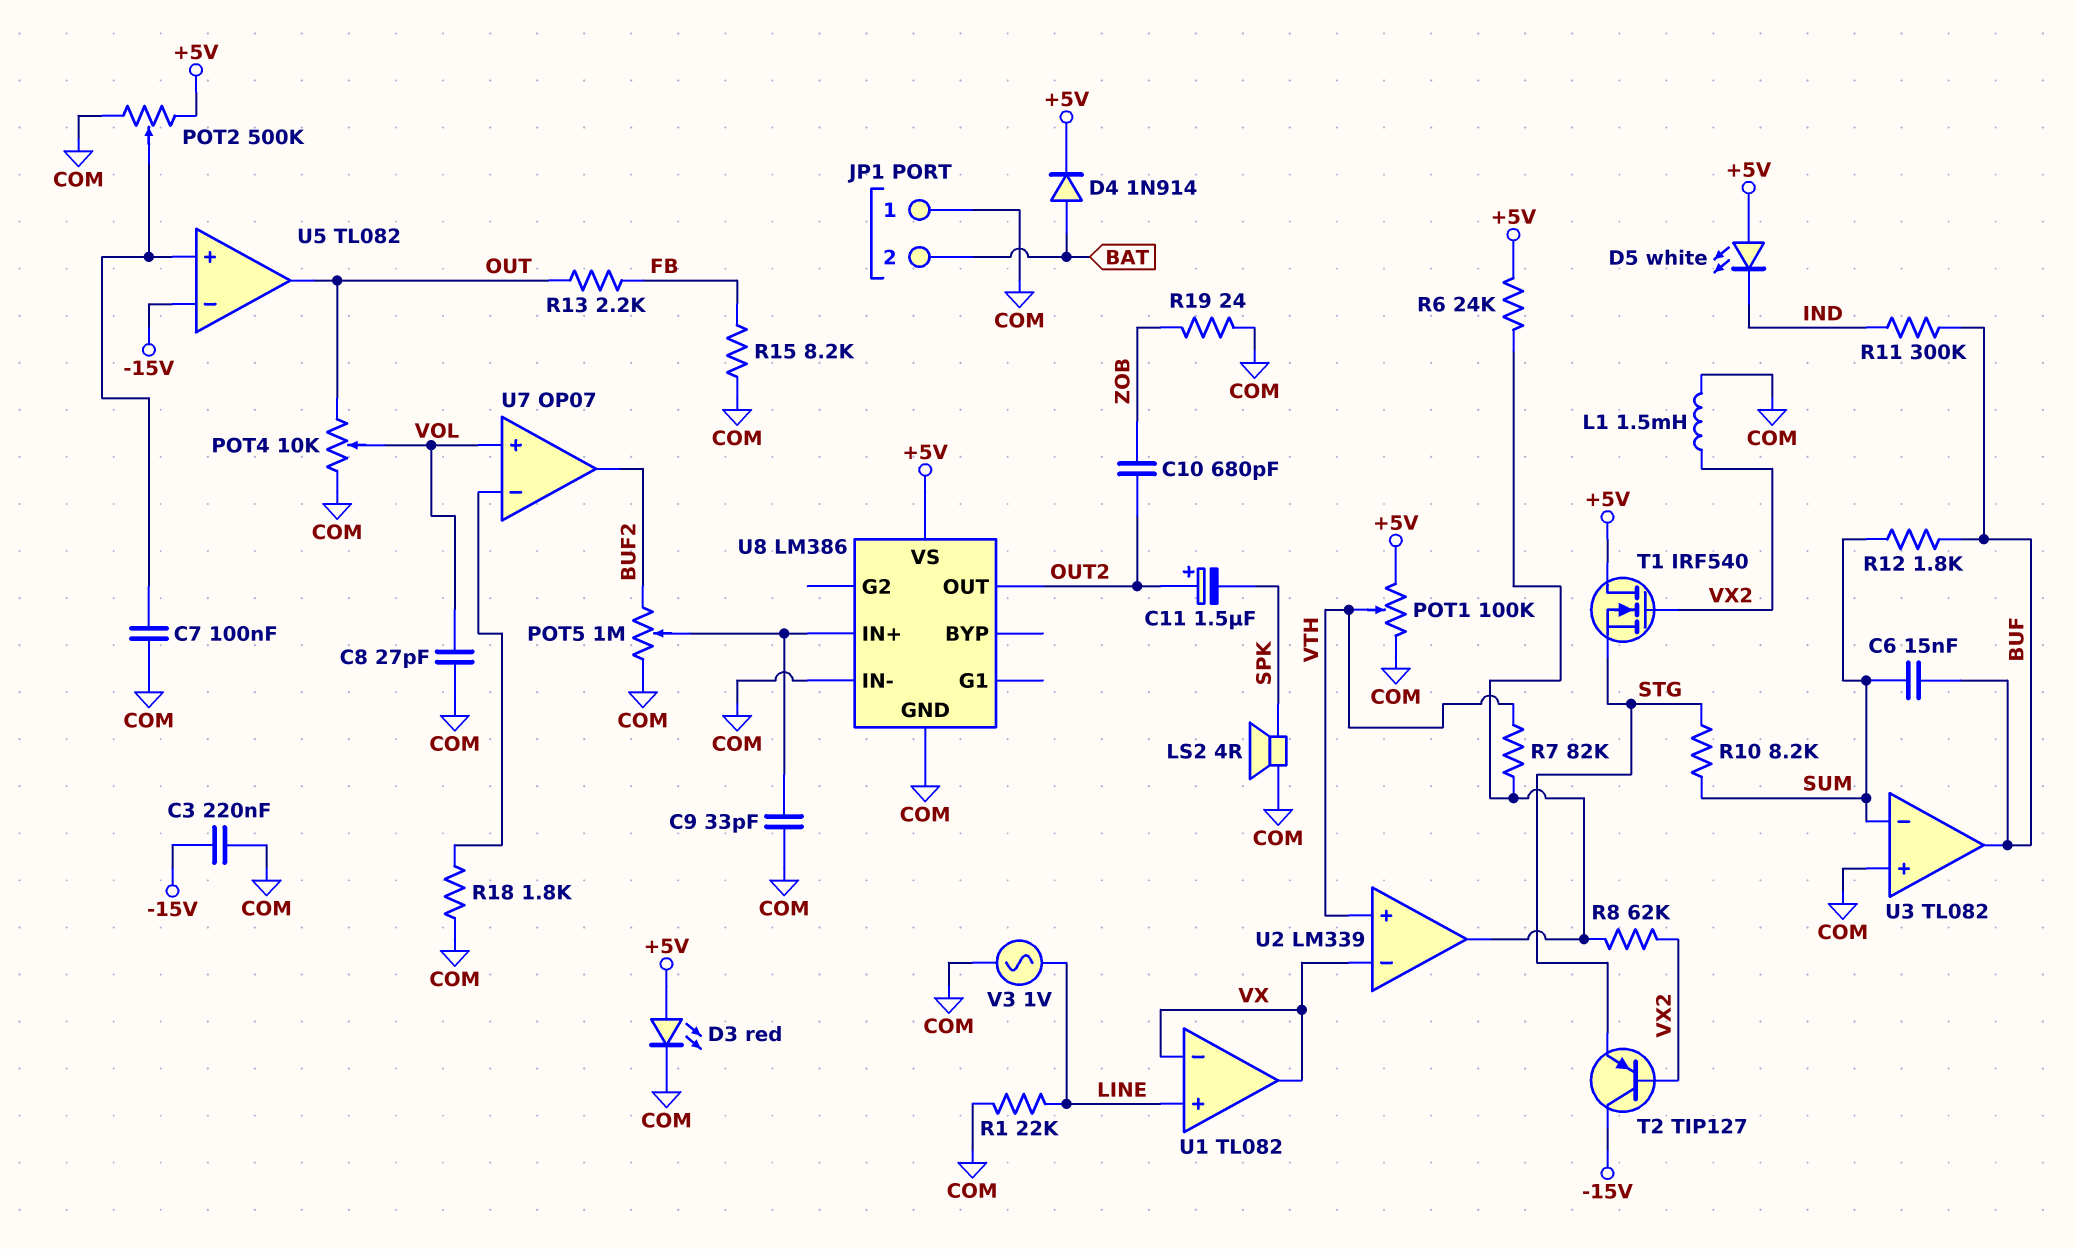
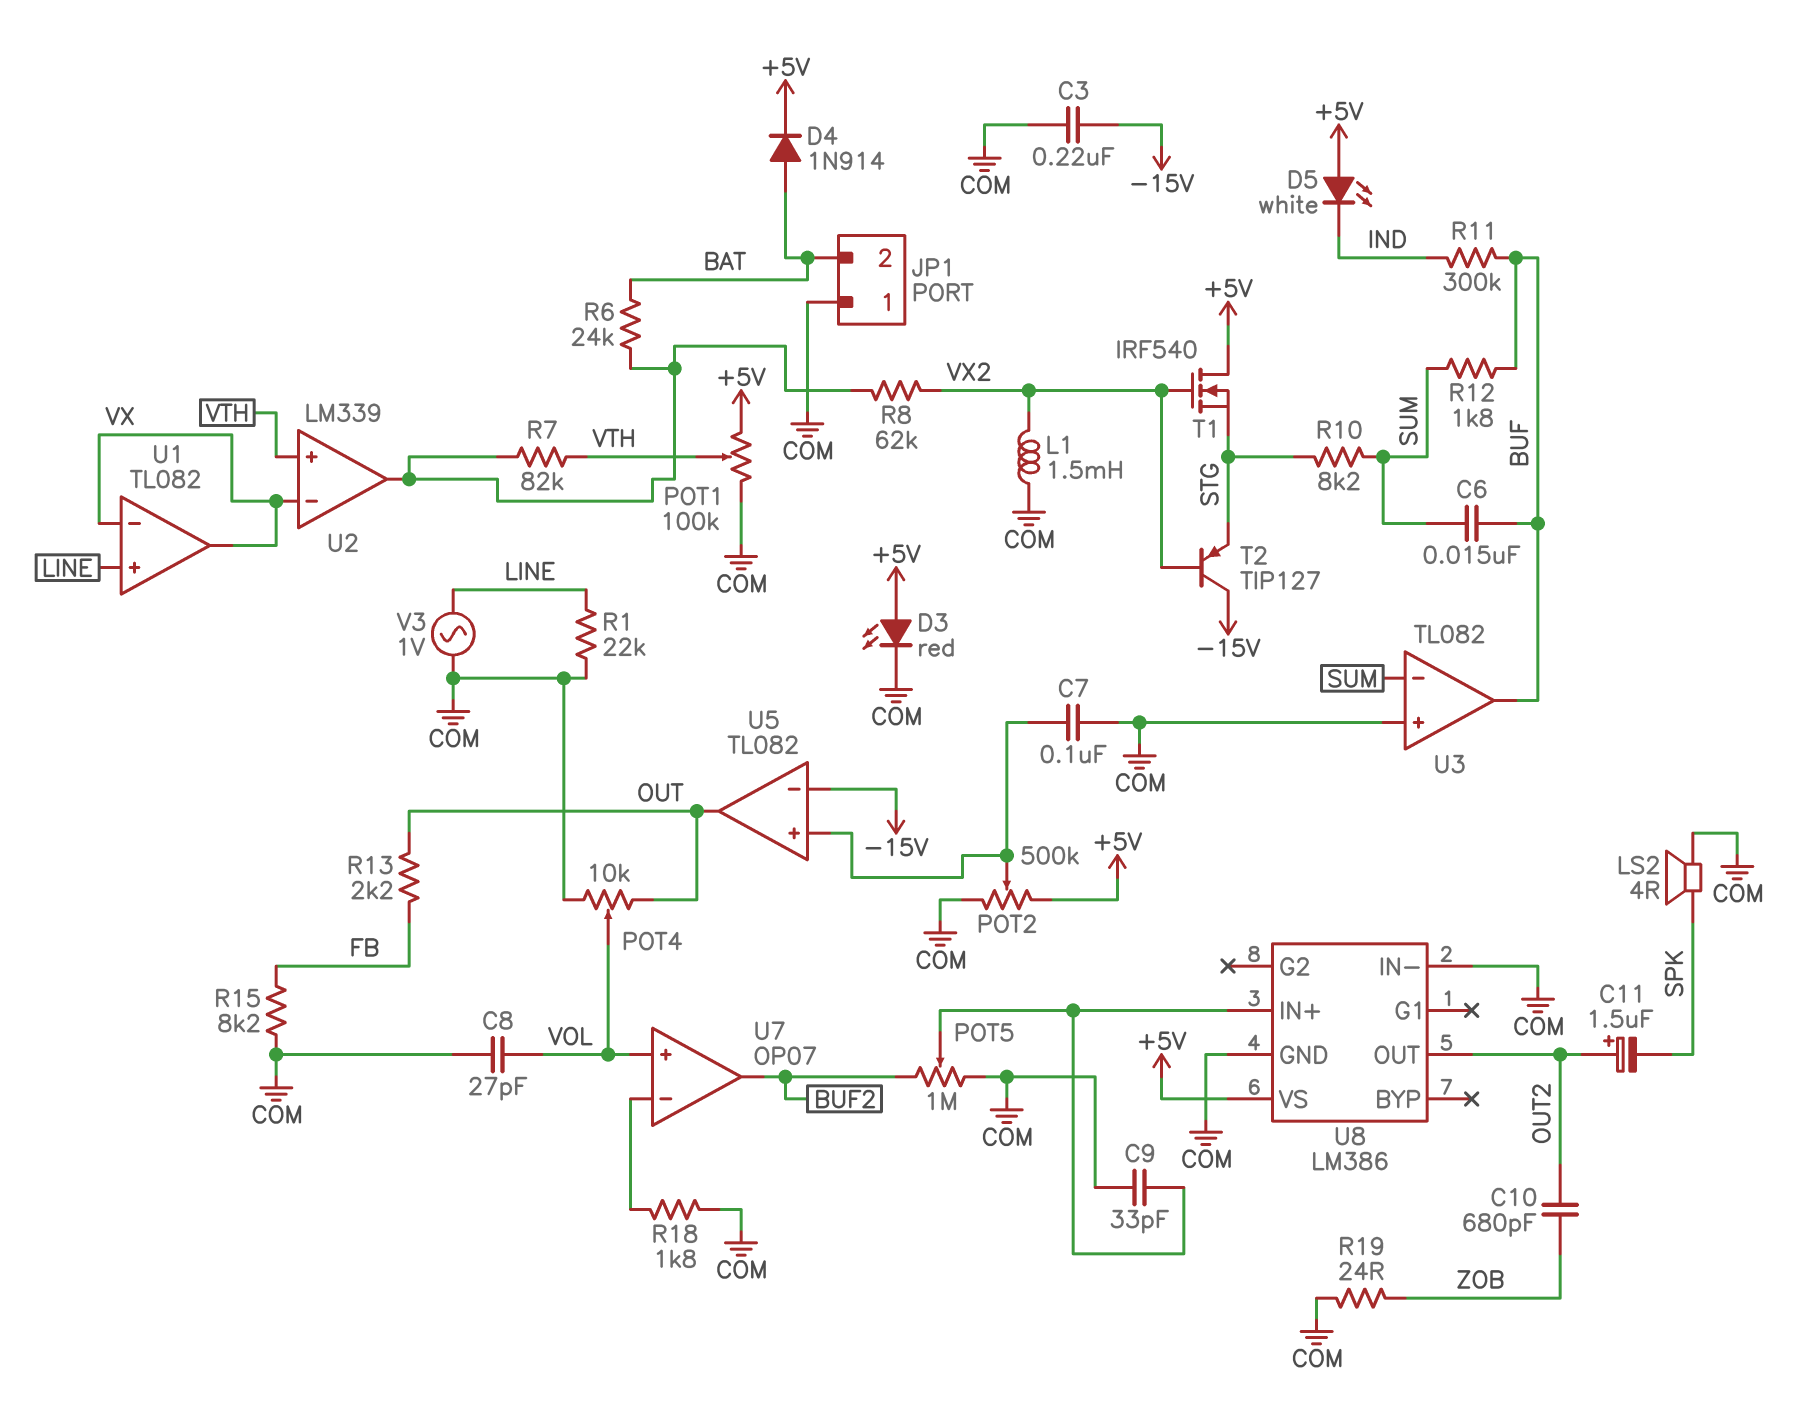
R6: 24k (+5V, U2/out) -> 24k (BAT, U2/out)

